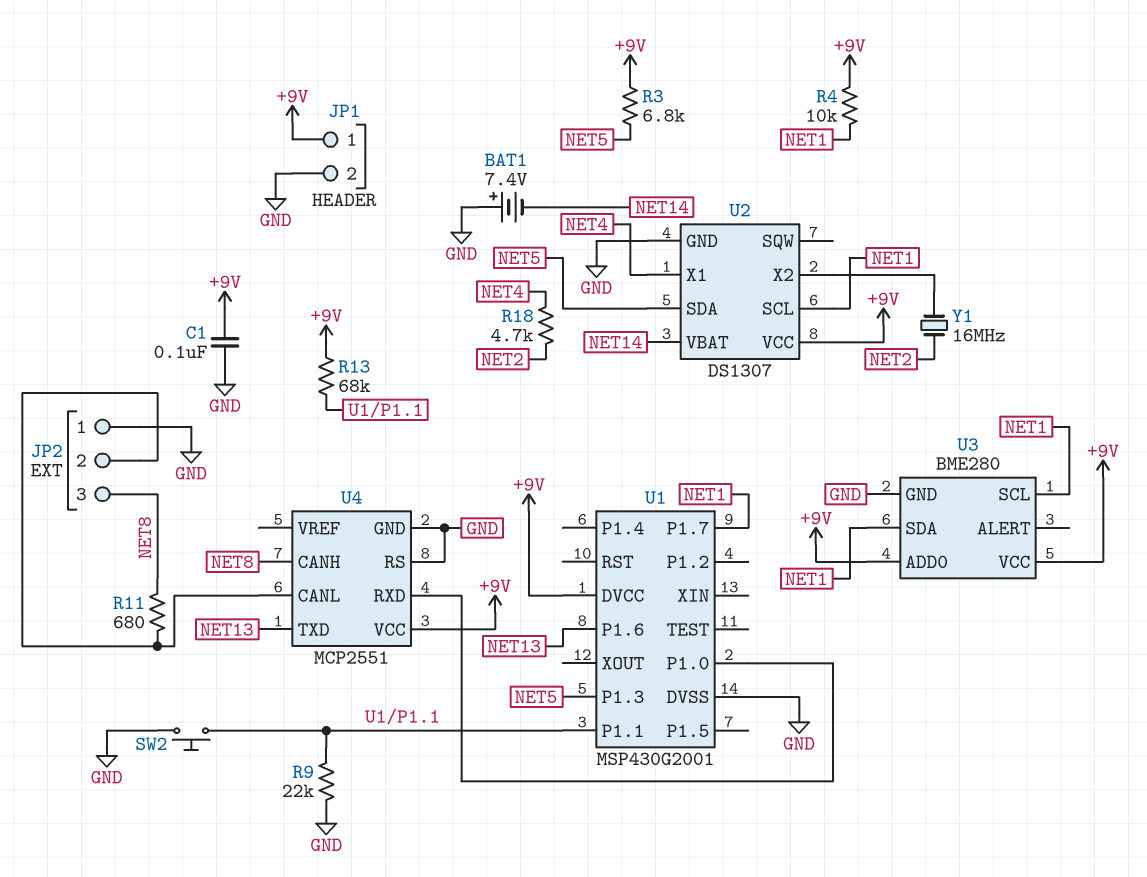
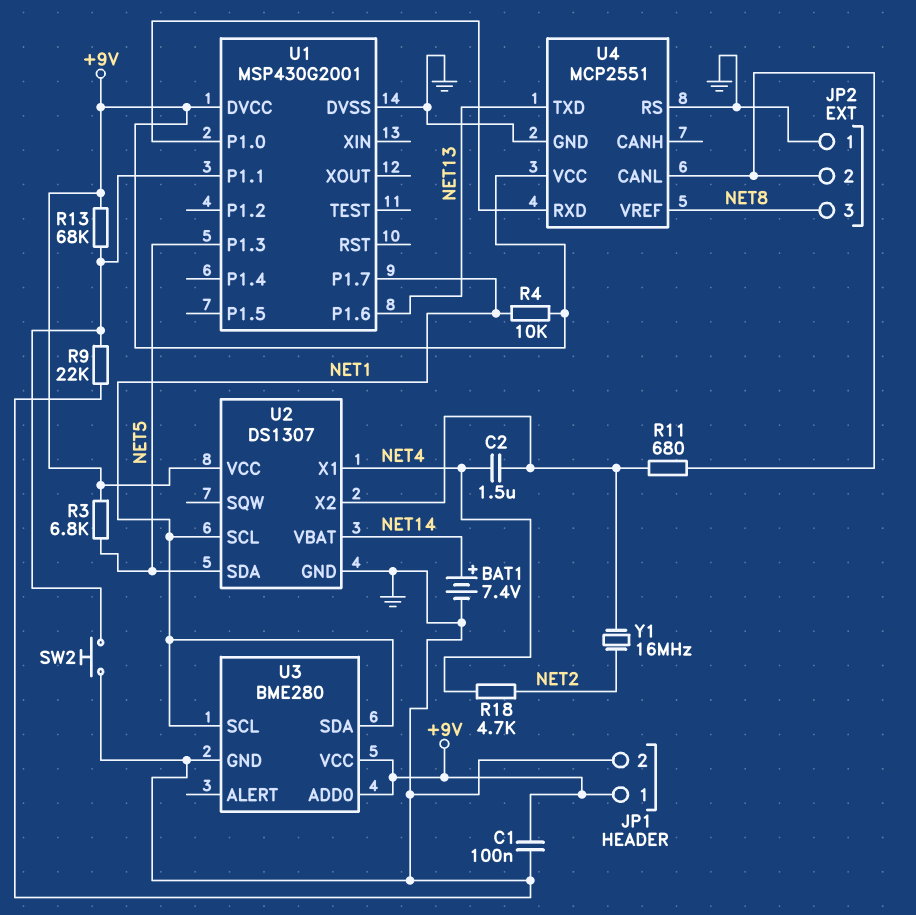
BAT1: 7.4V (plus GND, minus NET14) -> 7.4V (plus NET14, minus GND)
C2: none -> 1.5uF (NET4, U2/X2)
R11: 680 (JP2/2, NET8) -> 680 (JP2/2, U2/X2)
U4 pin CANH: NET8 -> none
U4 pin VREF: none -> NET8

